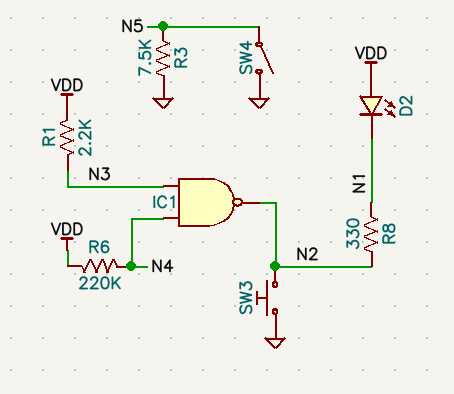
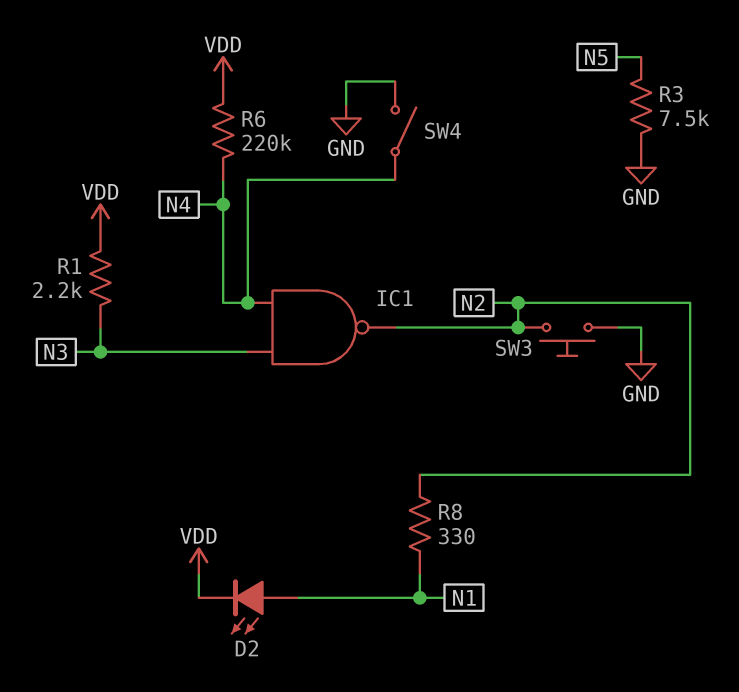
D2: LED (A VDD, K N1) -> LED (A N1, K VDD)
SW4: switch (GND, N5) -> switch (GND, N4)

